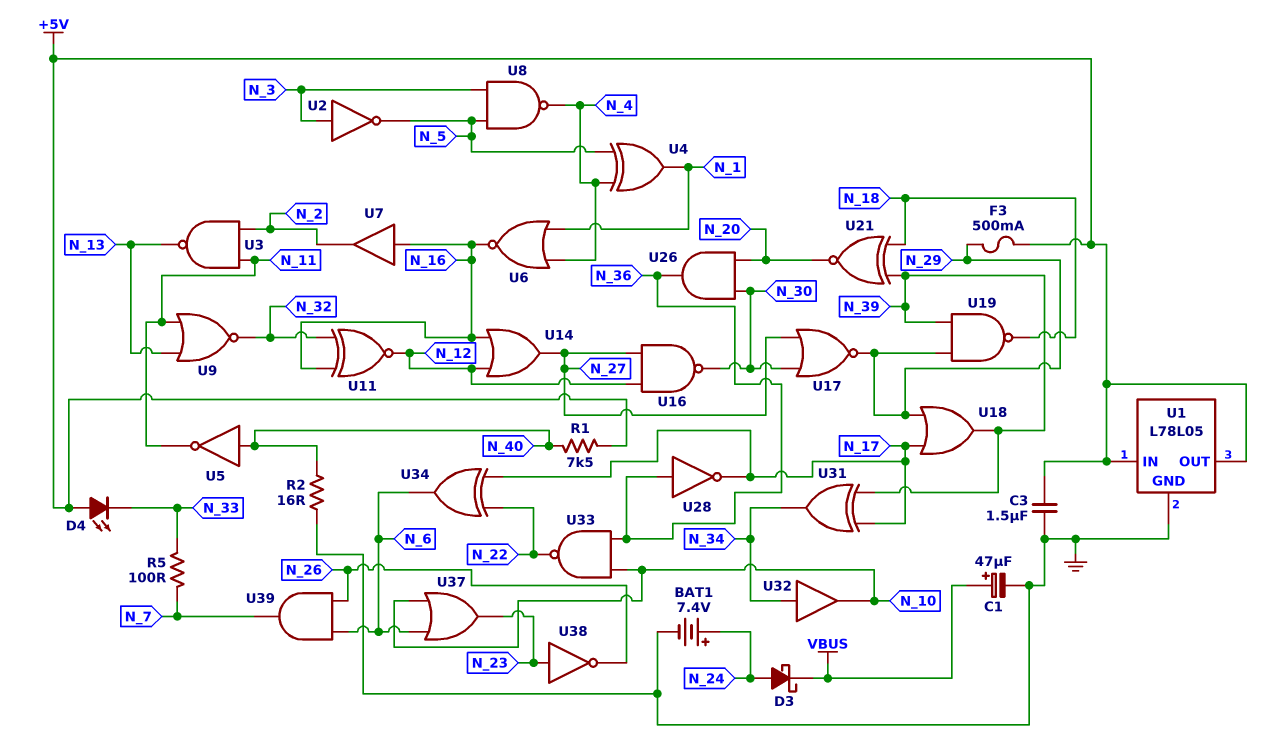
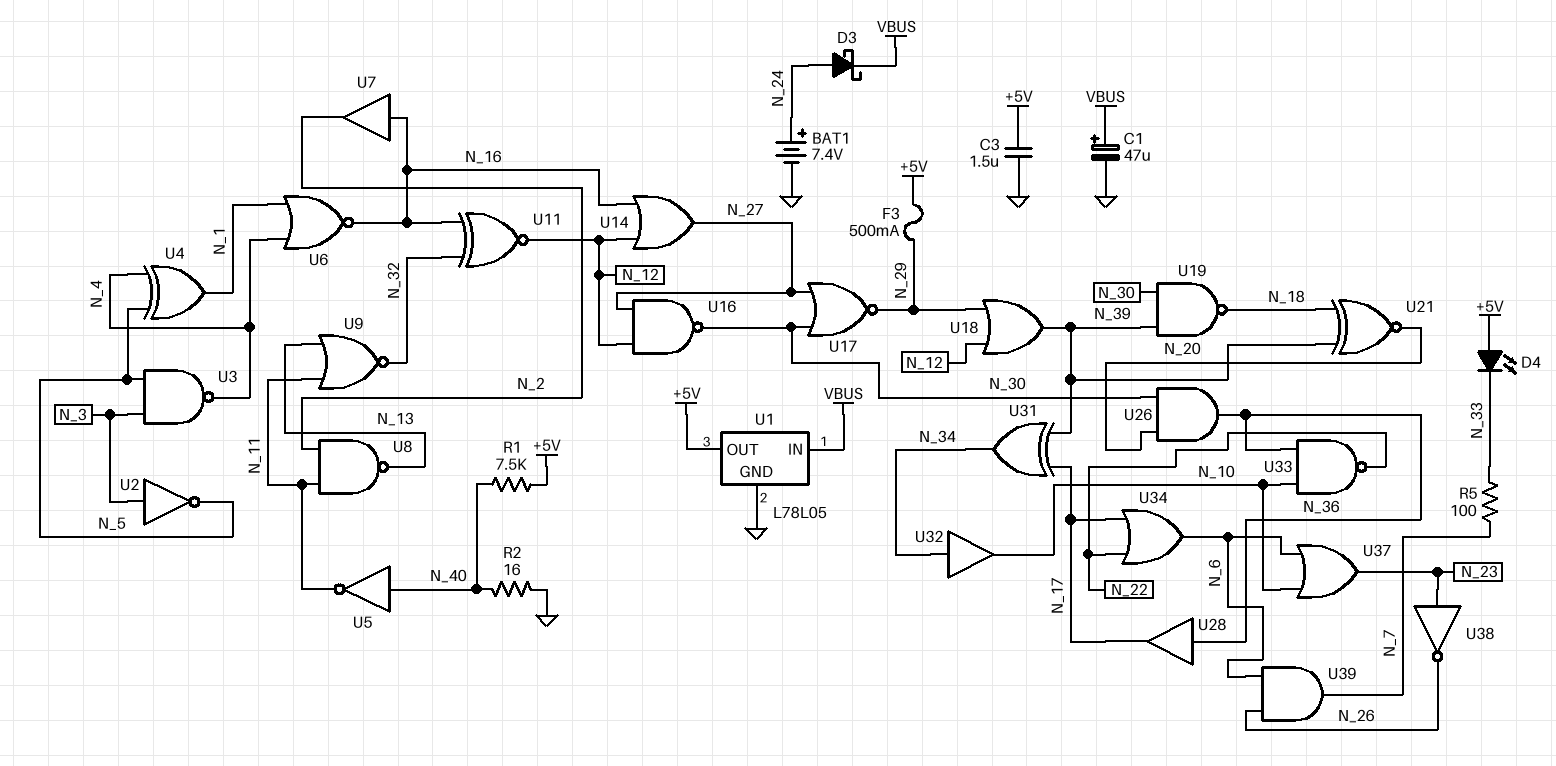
U1 pin IN: +5V -> VBUS
U3: NAND (in N_2, in N_11, out N_13) -> NAND (in N_3, in N_5, out N_4)
U8: NAND (in N_3, in N_5, out N_4) -> NAND (in N_2, in N_11, out N_13)
U18: OR (in N_17, in N_29, out N_39) -> OR (in N_12, in N_29, out N_39)
U19: NAND (in N_29, in N_39, out N_18) -> NAND (in N_30, in N_39, out N_18)
U28: NOT (in N_36, out N_17) -> buffer (in N_36, out N_17)
U34: XOR (in N_17, in N_22, out N_6) -> OR (in N_17, in N_22, out N_6)

